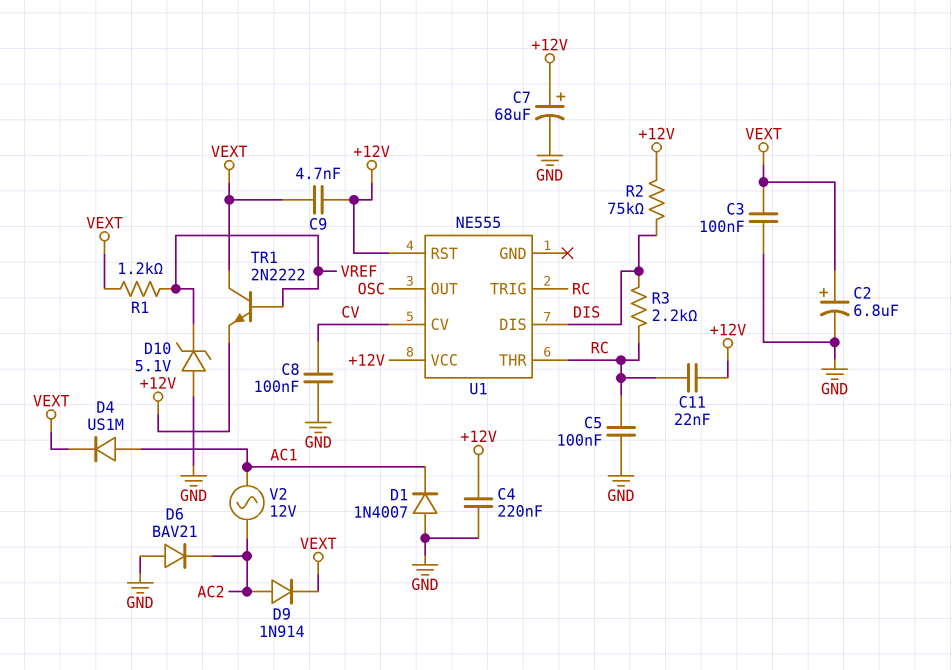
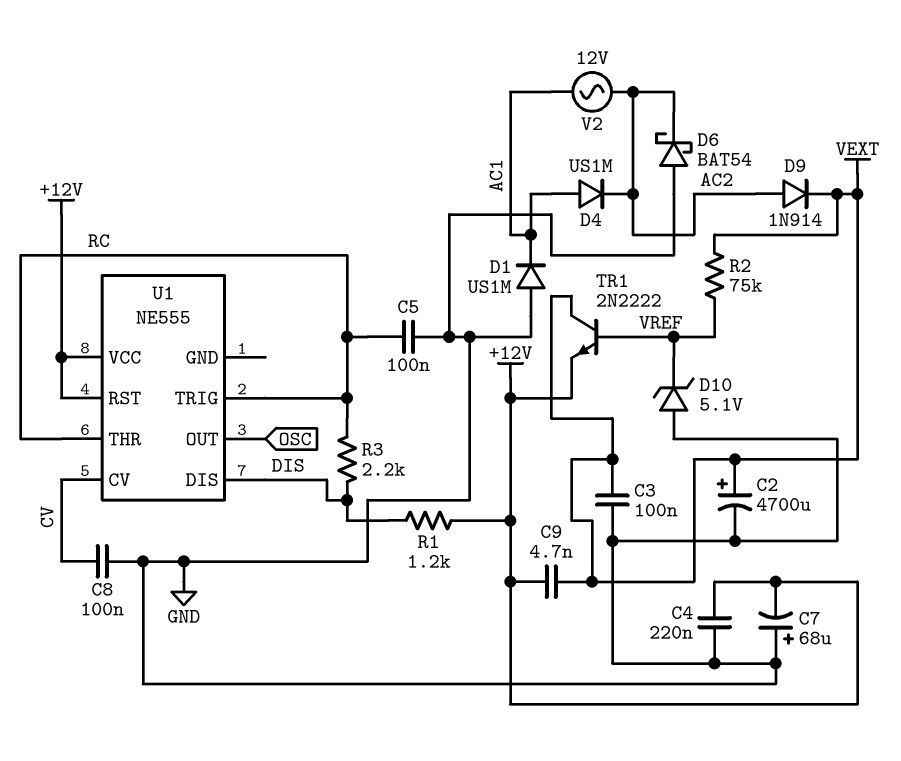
C2: 6.8uF (plus VEXT, minus GND) -> 4700uF (plus VEXT, minus GND)
C7: 68uF (plus +12V, minus GND) -> 68uF (plus GND, minus +12V)
C11: 22nF (+12V, RC) -> none
D1: diode 1N4007 (A GND, K AC1) -> diode US1M (A GND, K AC1)
D4: diode US1M (A AC1, K VEXT) -> diode US1M (A AC1, K AC2)
D6: diode BAV21 (A GND, K AC2) -> schottky BAT54 (A GND, K AC2)
R1: 1.2k (VEXT, VREF) -> 1.2k (+12V, DIS)
R2: 75k (+12V, DIS) -> 75k (VEXT, VREF)

